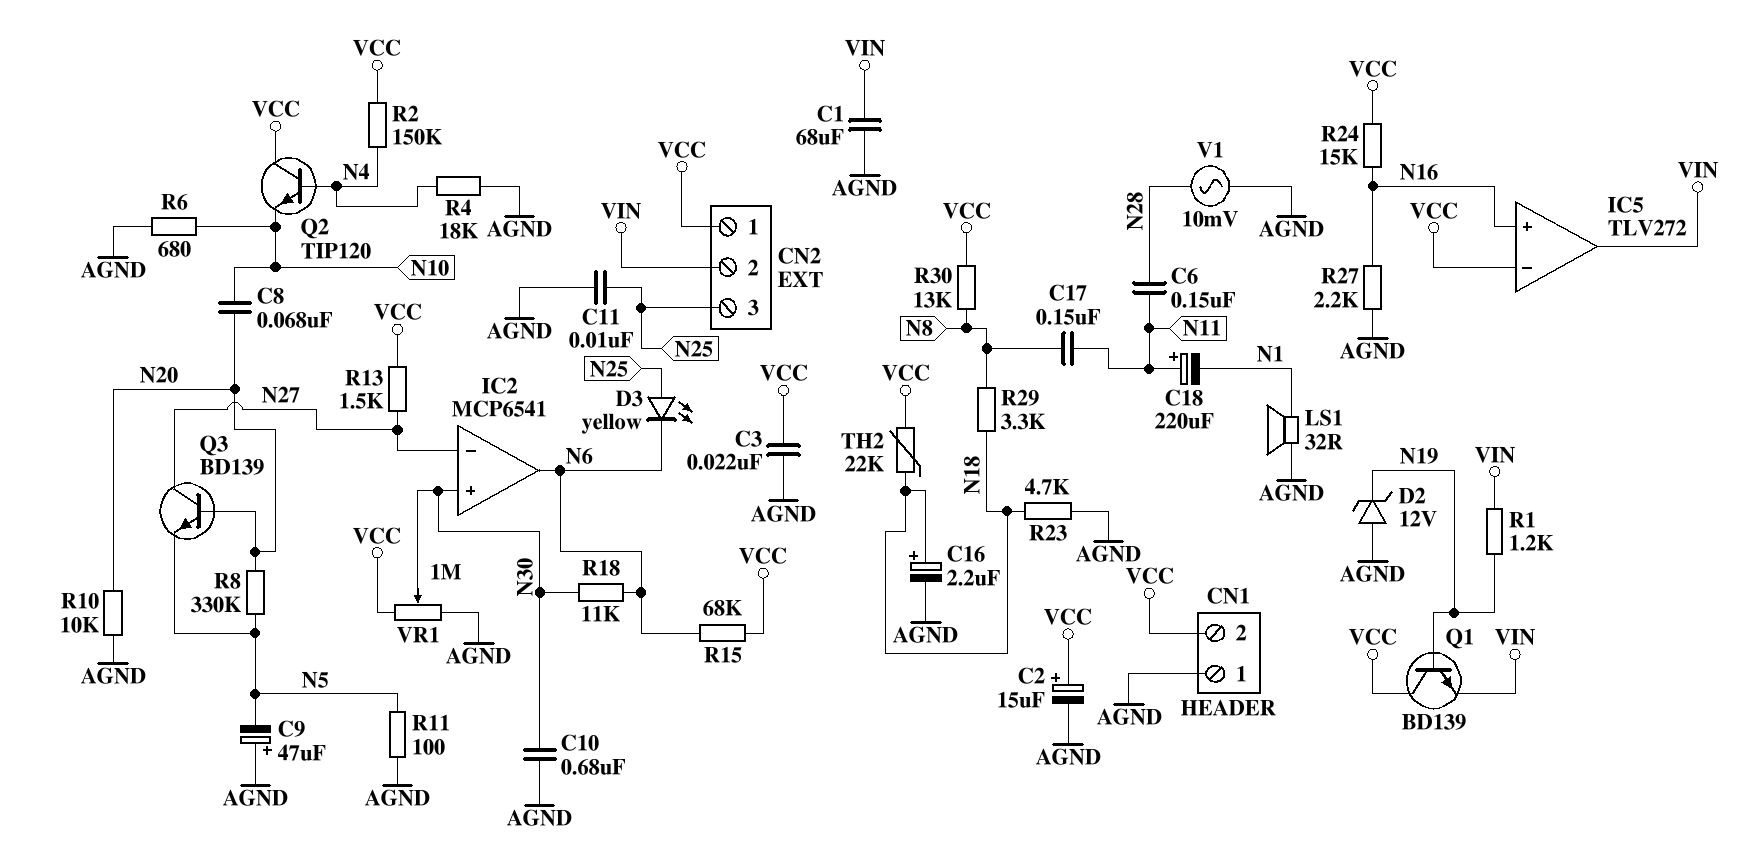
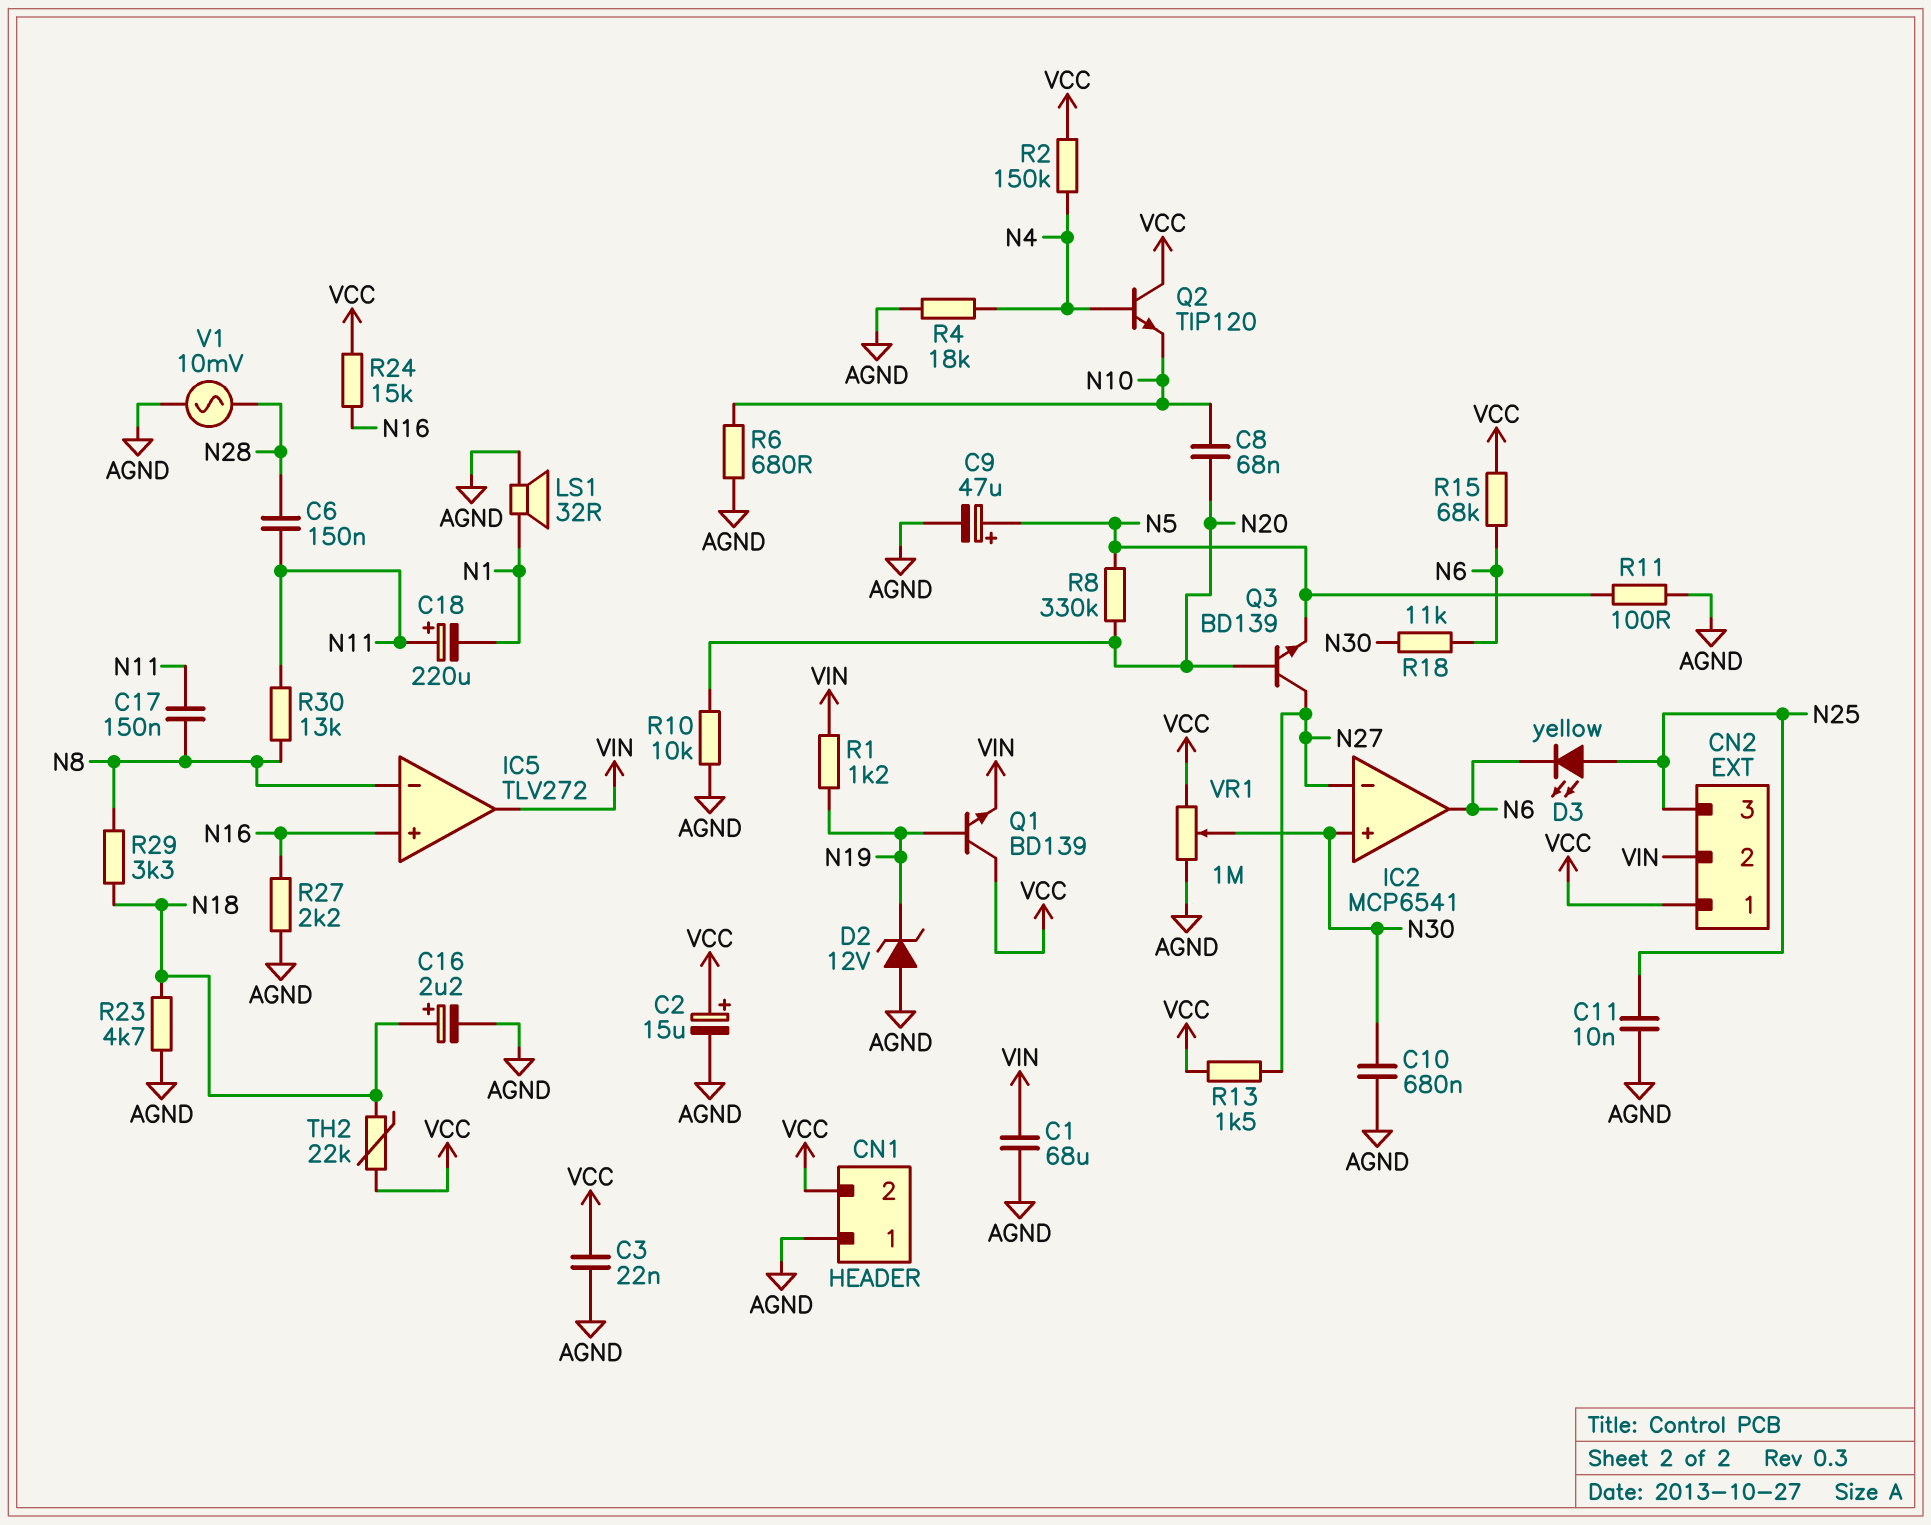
C9: 47uF (plus AGND, minus N5) -> 47uF (plus N5, minus AGND)
IC5 pin in-: VCC -> N8
R30: 13k (N8, VCC) -> 13k (N8, N11)

